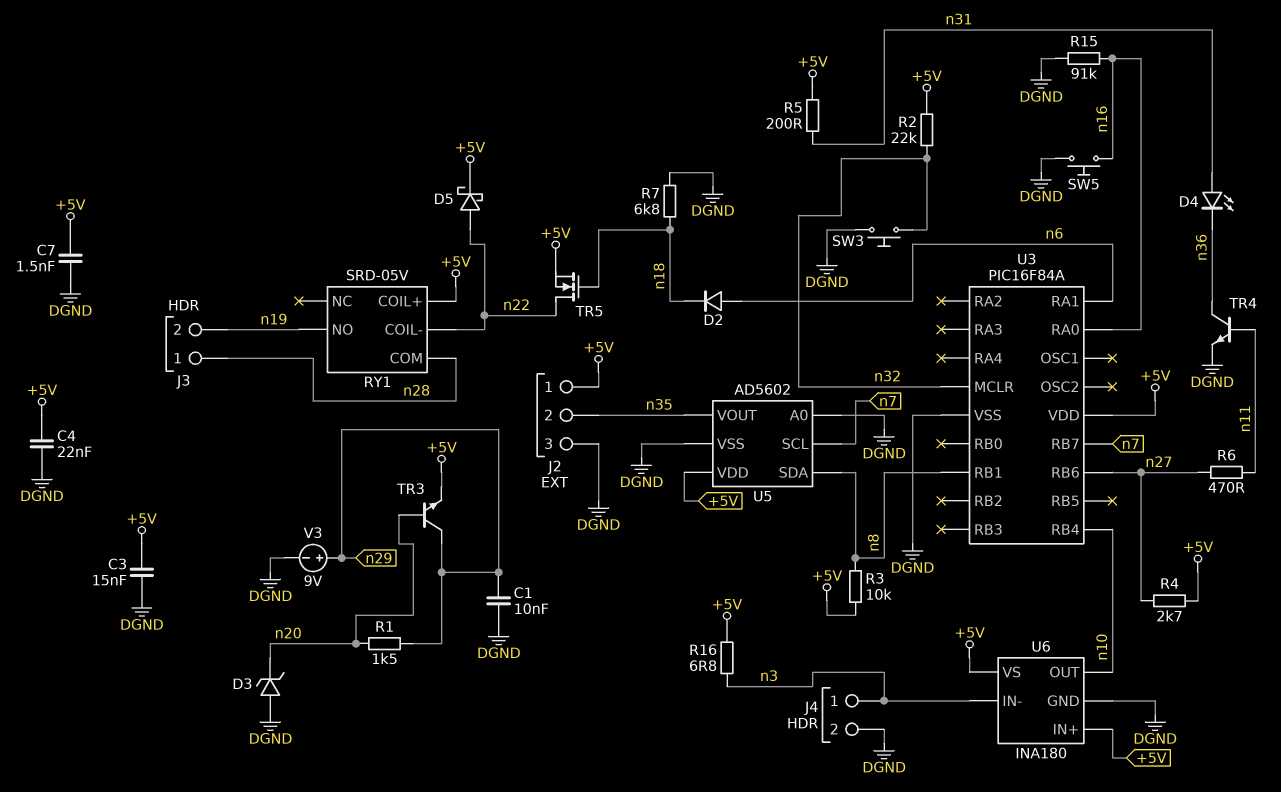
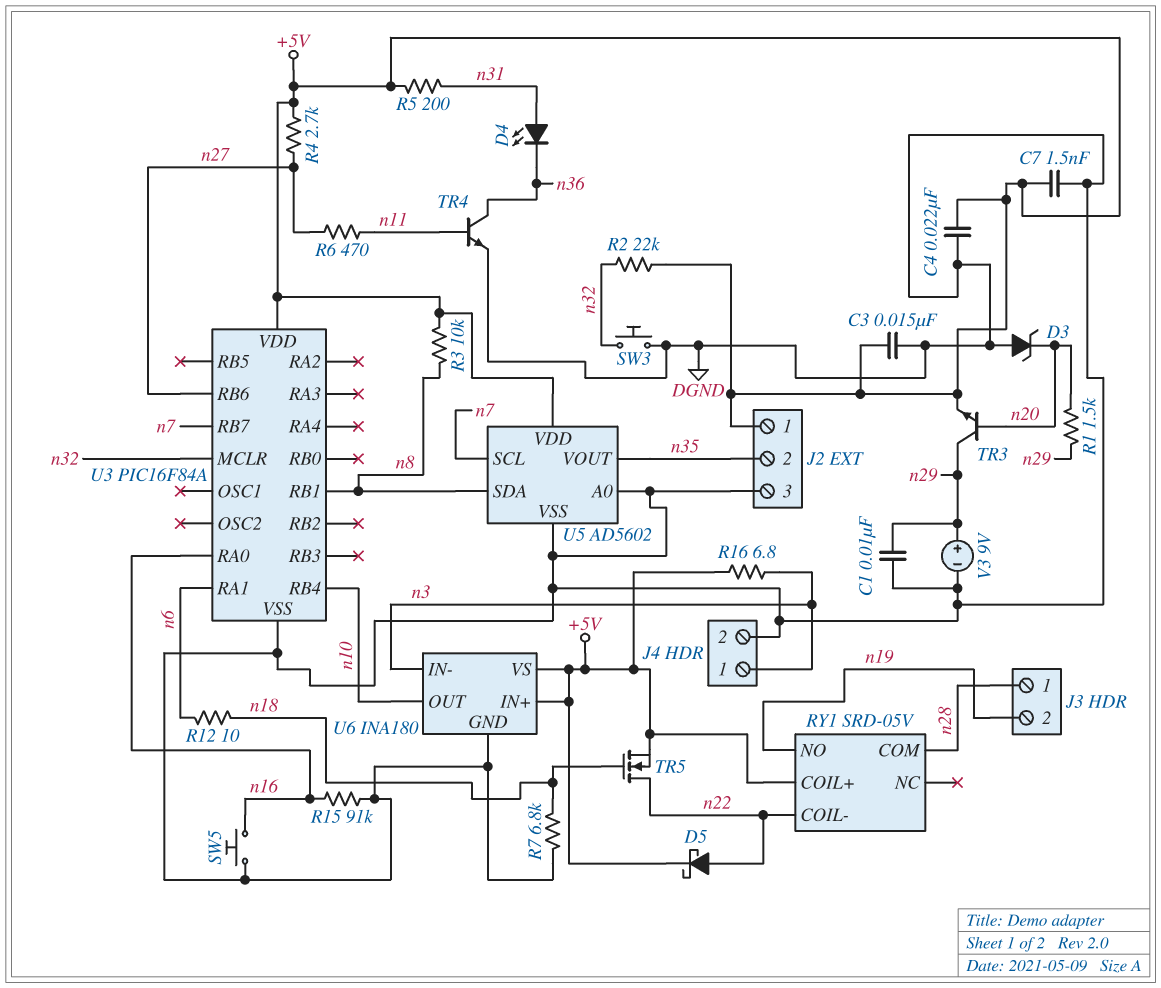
D2: diode (A n6, K n18) -> none
R12: none -> 10 (n6, n18)

